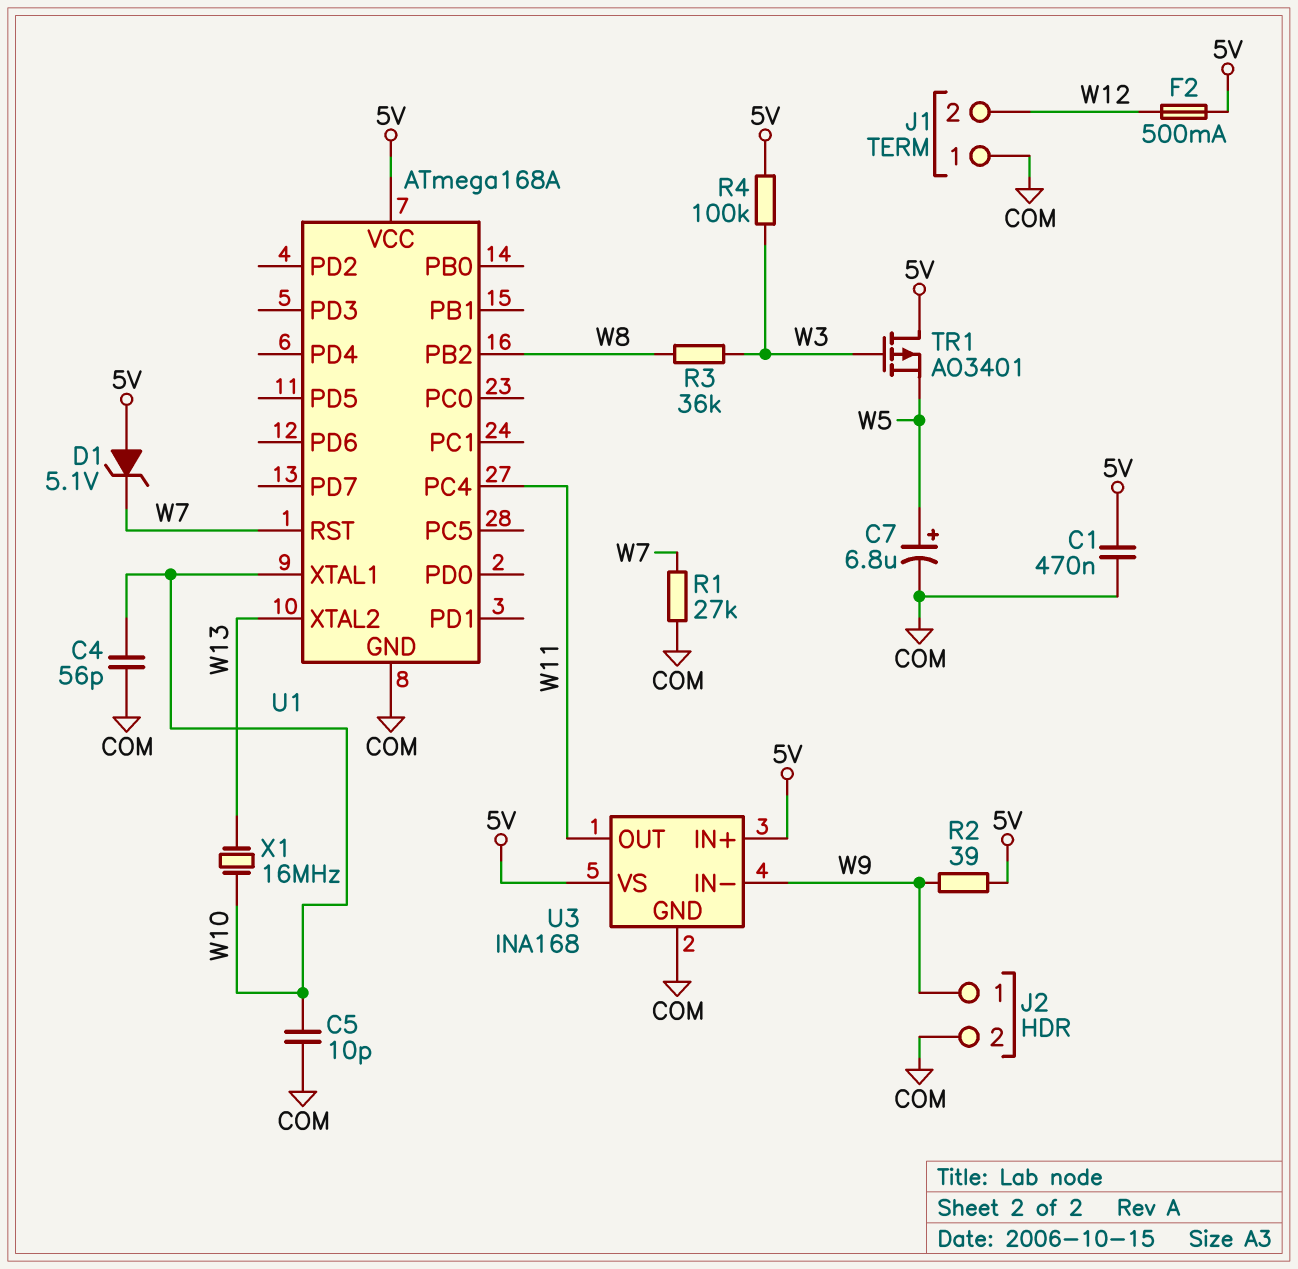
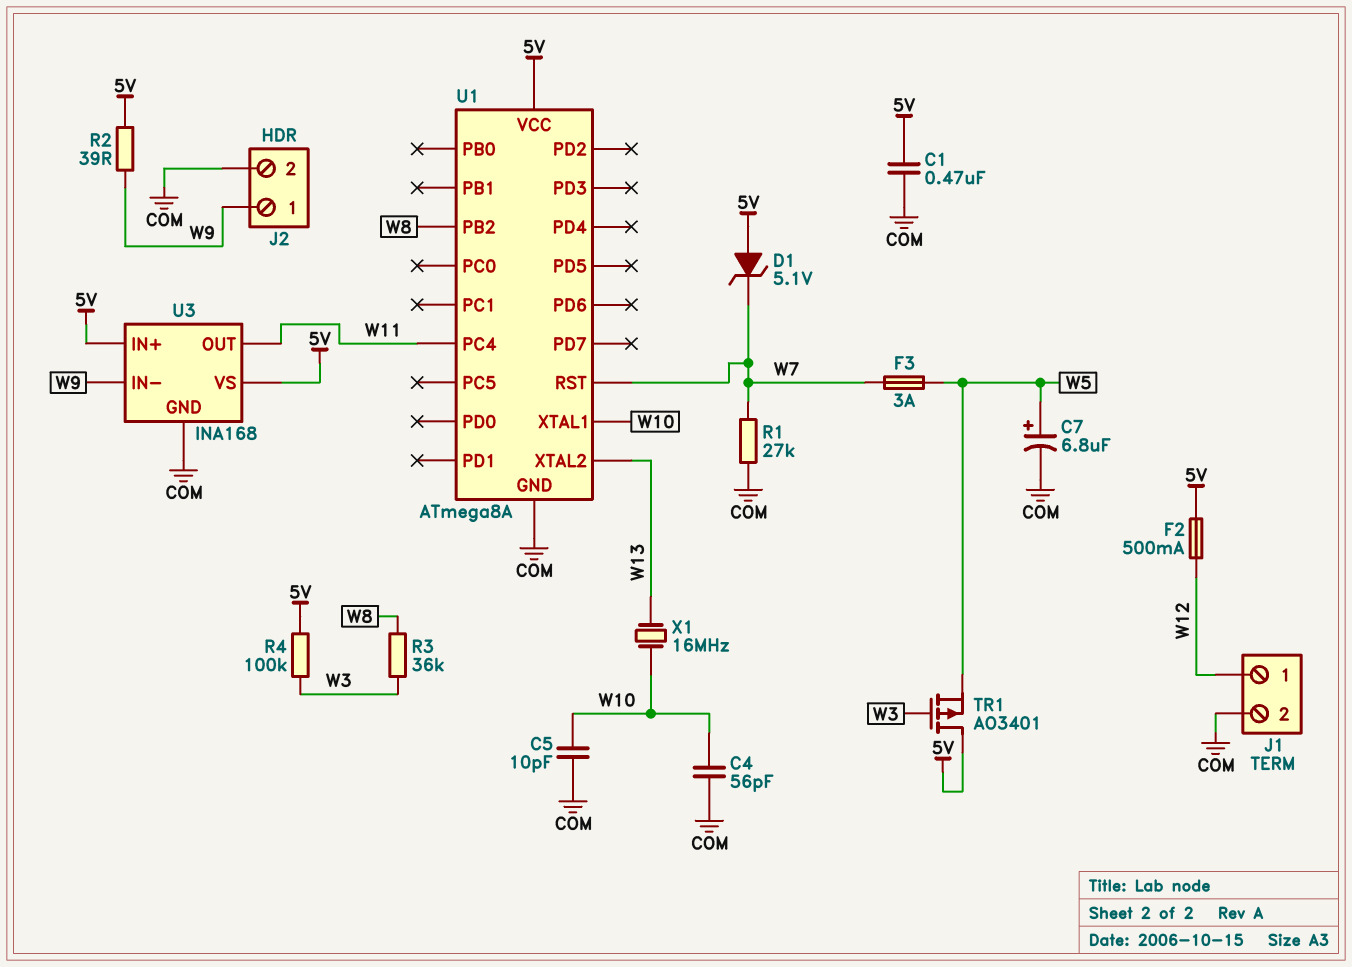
F3: none -> 3A (W5, W7)
J1 pin 1: COM -> W12
J1 pin 2: W12 -> COM
U1: ATmega168A -> ATmega8A

